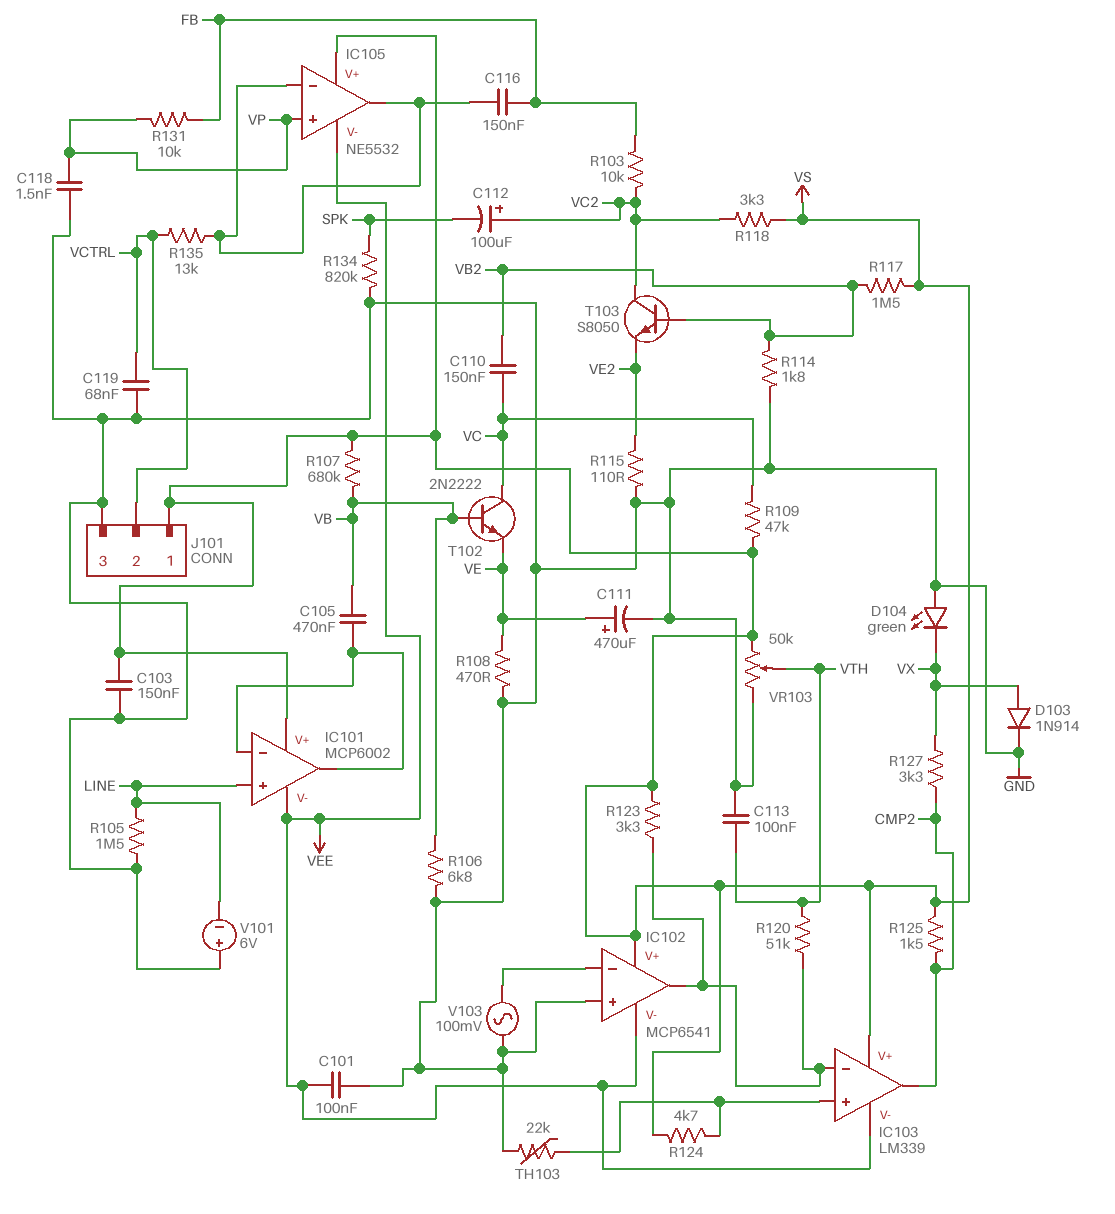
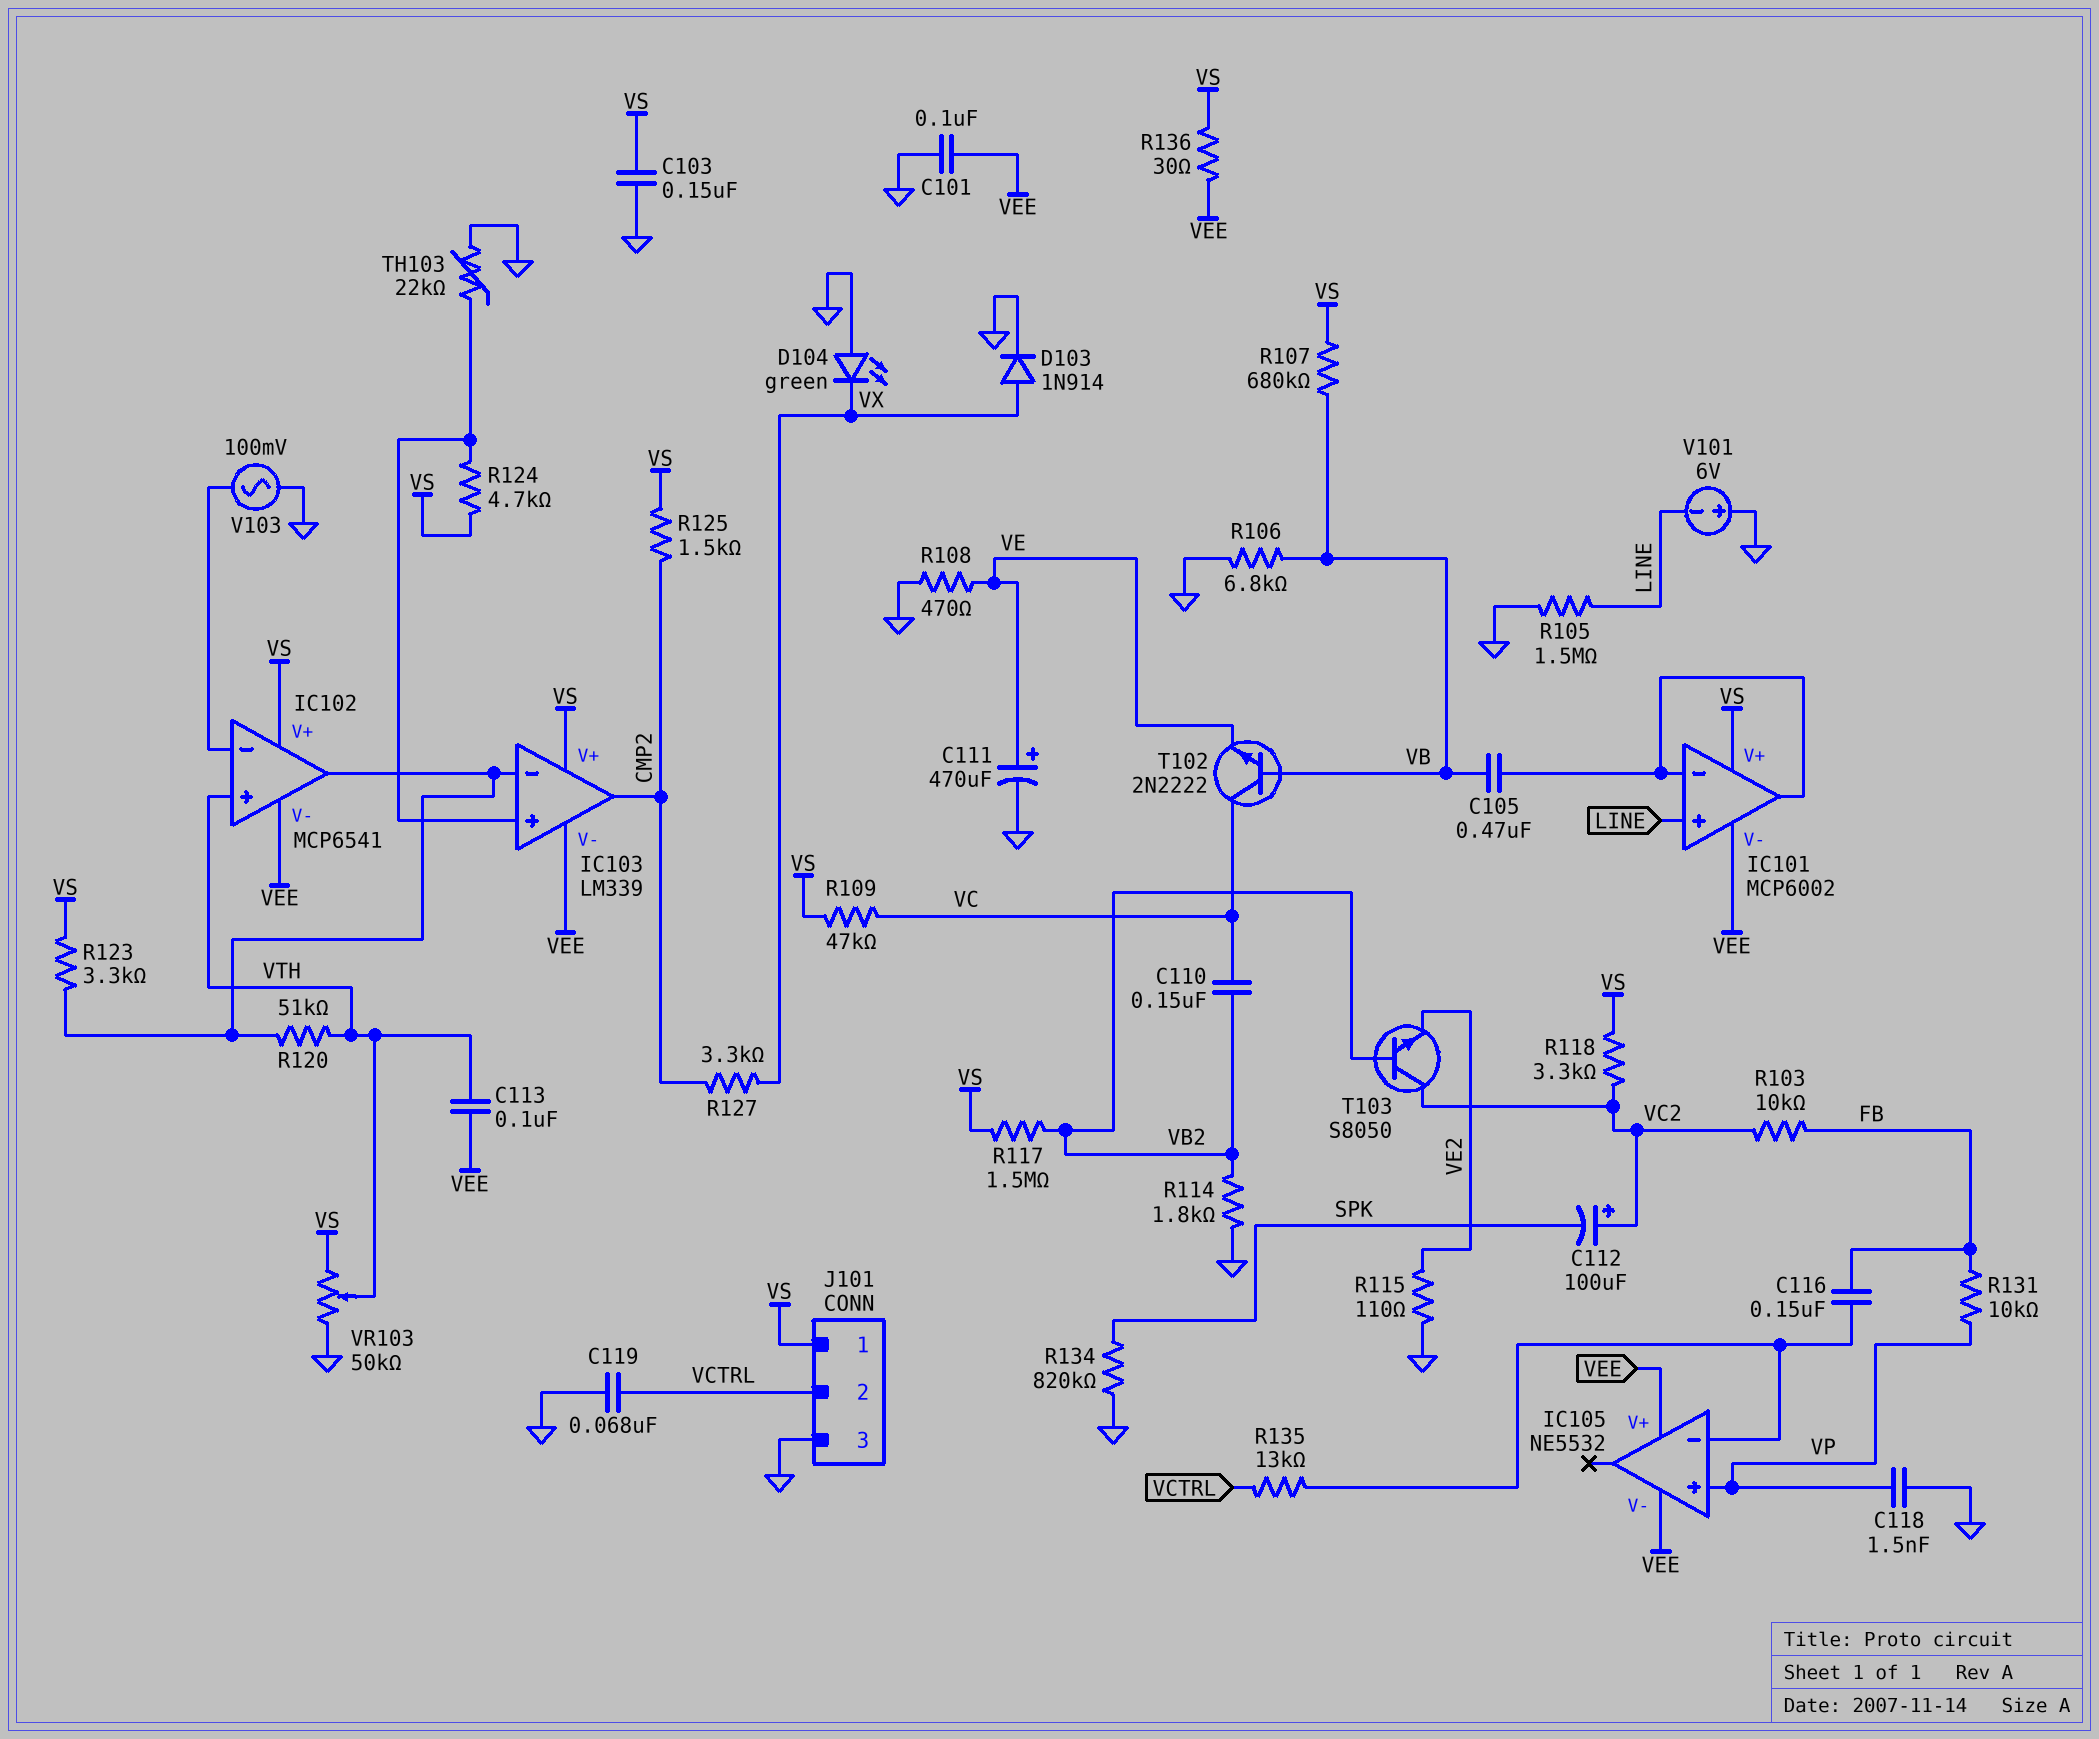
C113: 100nF (GND, VTH) -> 100nF (VEE, VTH)
IC102 pin in+: GND -> VTH
IC105 pin V+: VS -> VEE
IC105 pin out: IC105/in- -> none
R136: none -> 30 (VEE, VS)

